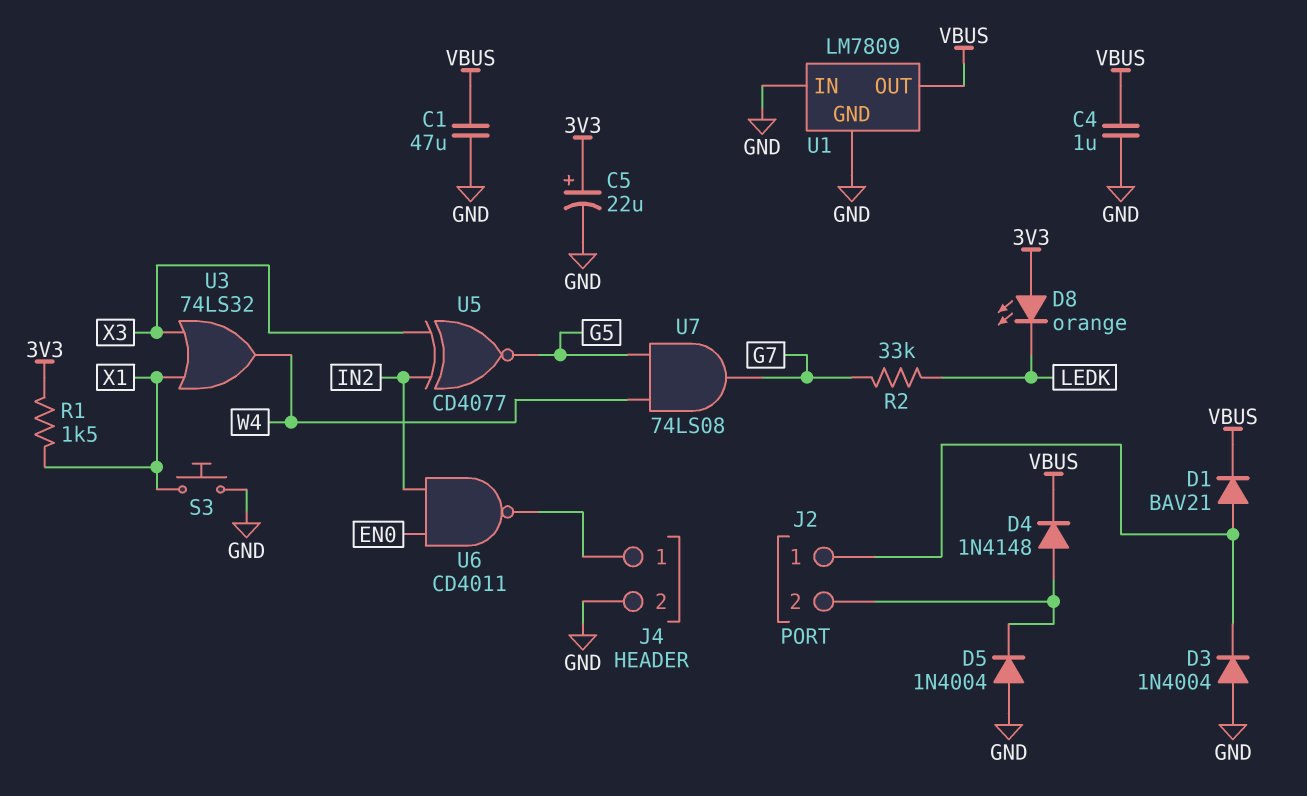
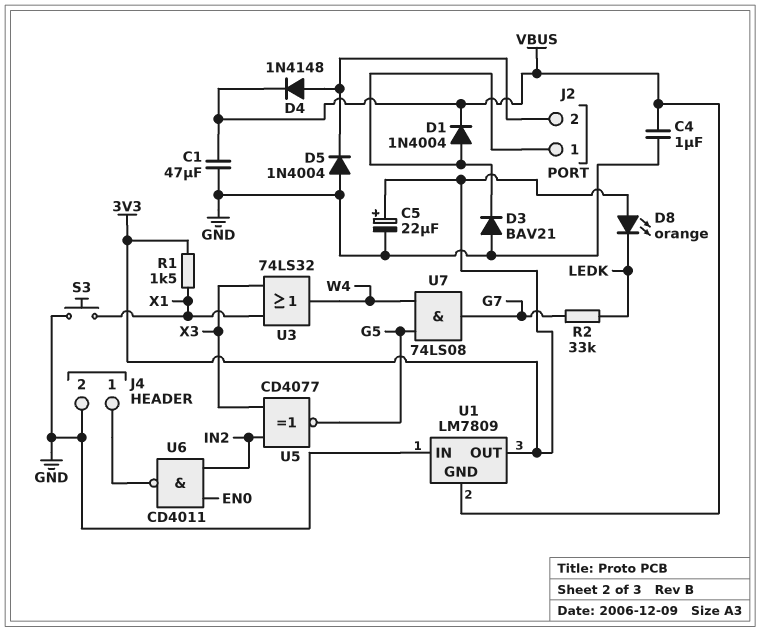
D1: diode BAV21 (A J2/1, K VBUS) -> diode 1N4004 (A J2/1, K VBUS)
D3: diode 1N4004 (A GND, K J2/1) -> diode BAV21 (A GND, K J2/1)
U1 pin GND: GND -> VBUS
U1 pin OUT: VBUS -> 3V3

